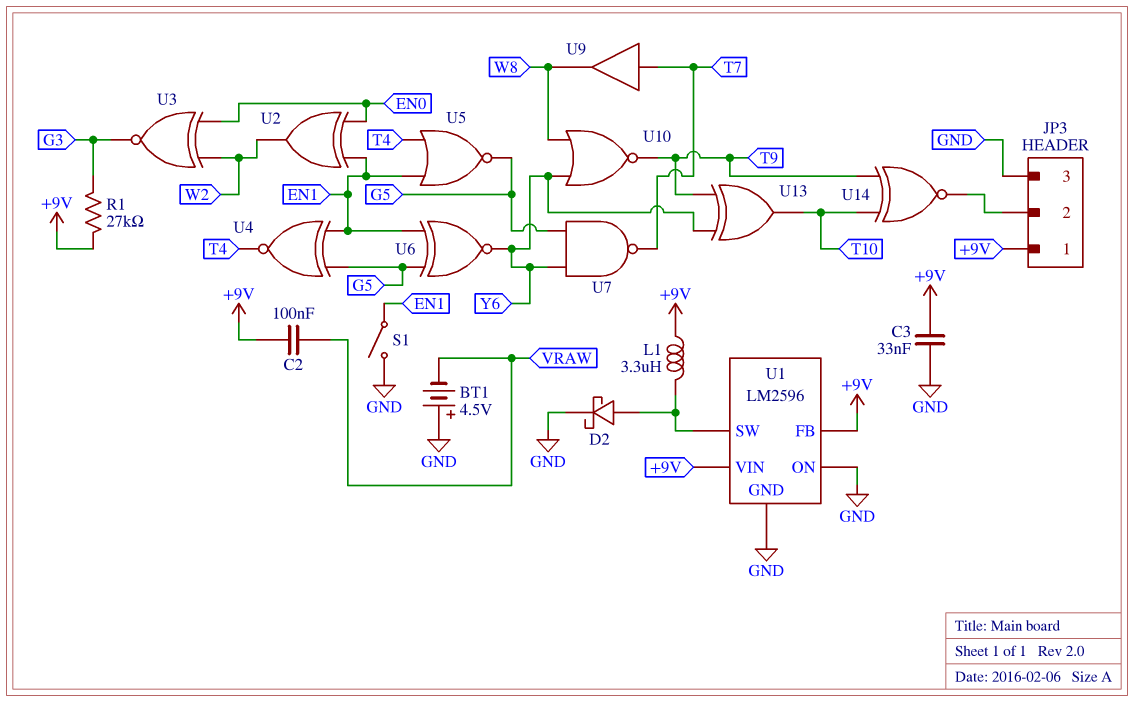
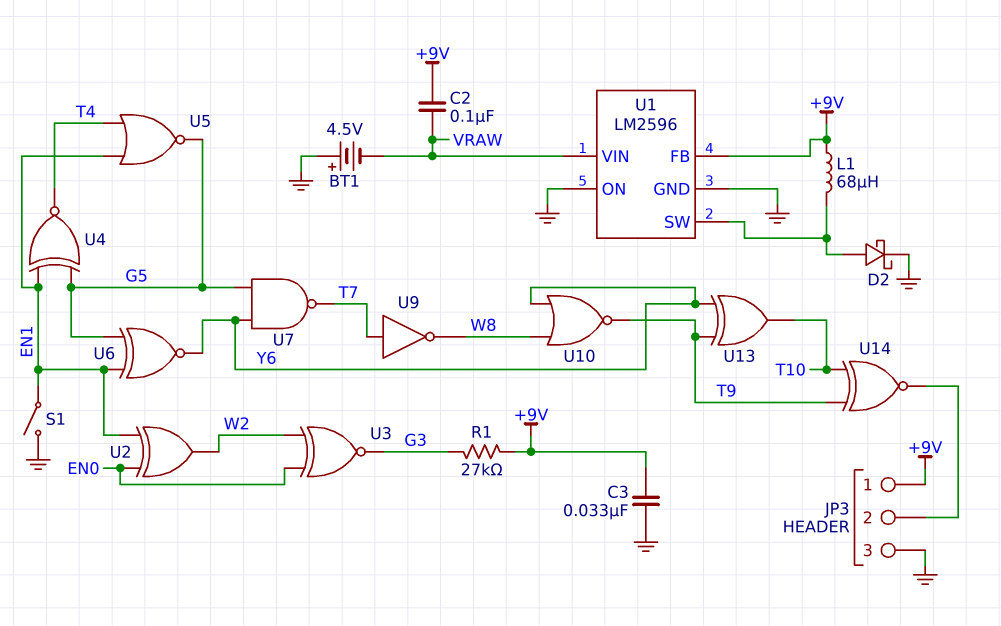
L1: 3.3uH (+9V, U1/SW) -> 68uH (+9V, U1/SW)
U1 pin VIN: +9V -> VRAW
U9: buffer (in T7, out W8) -> NOT (in T7, out W8)

